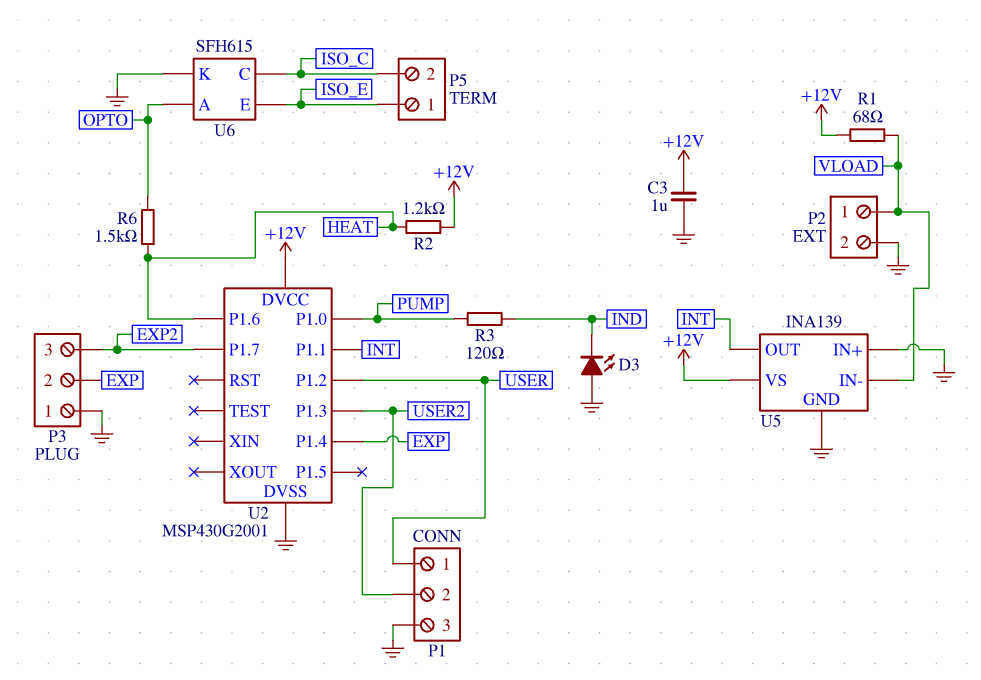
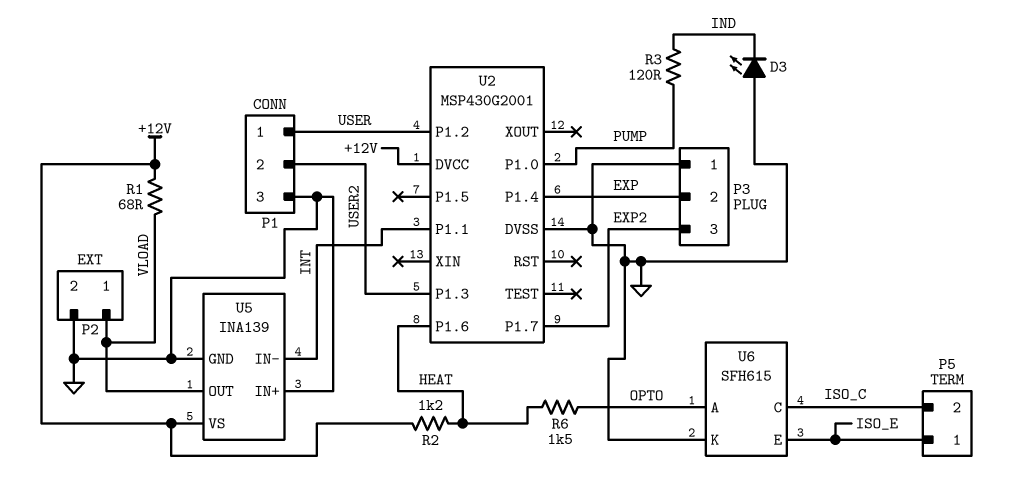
C3: 1uF (+12V, GND) -> none
U5 pin IN-: VLOAD -> INT
U5 pin OUT: INT -> VLOAD

